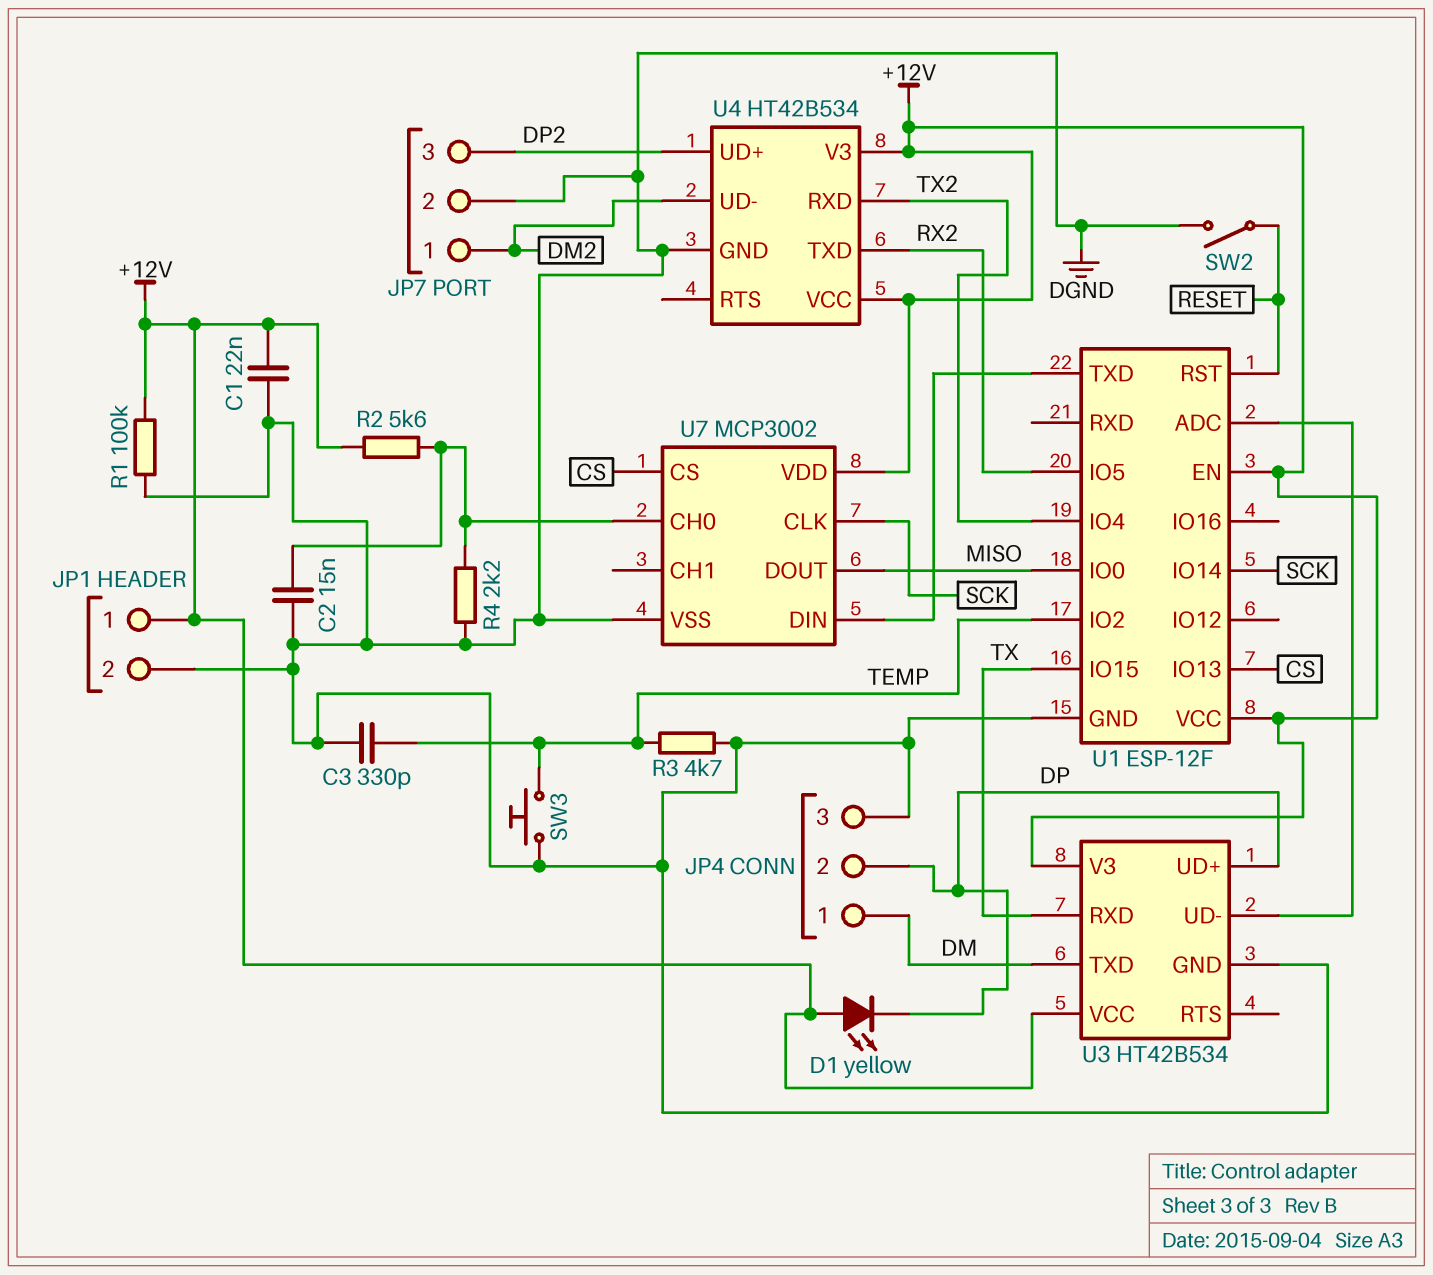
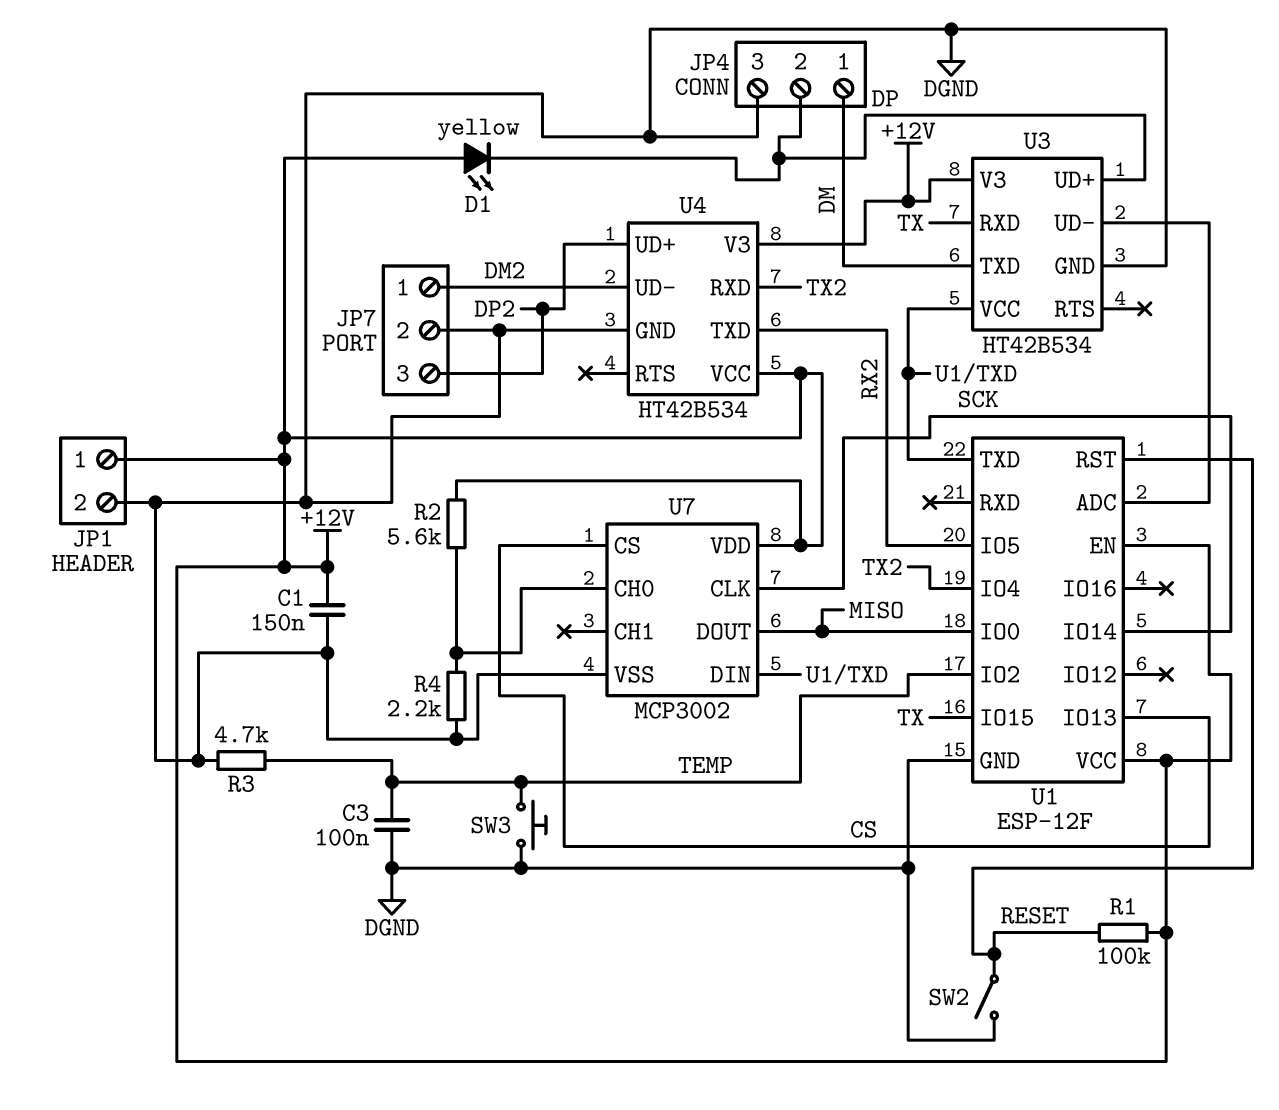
C1: 22nF (+12V, DGND) -> 150nF (+12V, DGND)
C2: 15nF (DGND, U7/CH0) -> none
C3: 330pF (DGND, TEMP) -> 100nF (DGND, TEMP)
R1: 100k (+12V, DGND) -> 100k (+12V, RESET)
U3 pin VCC: +12V -> U1/TXD

